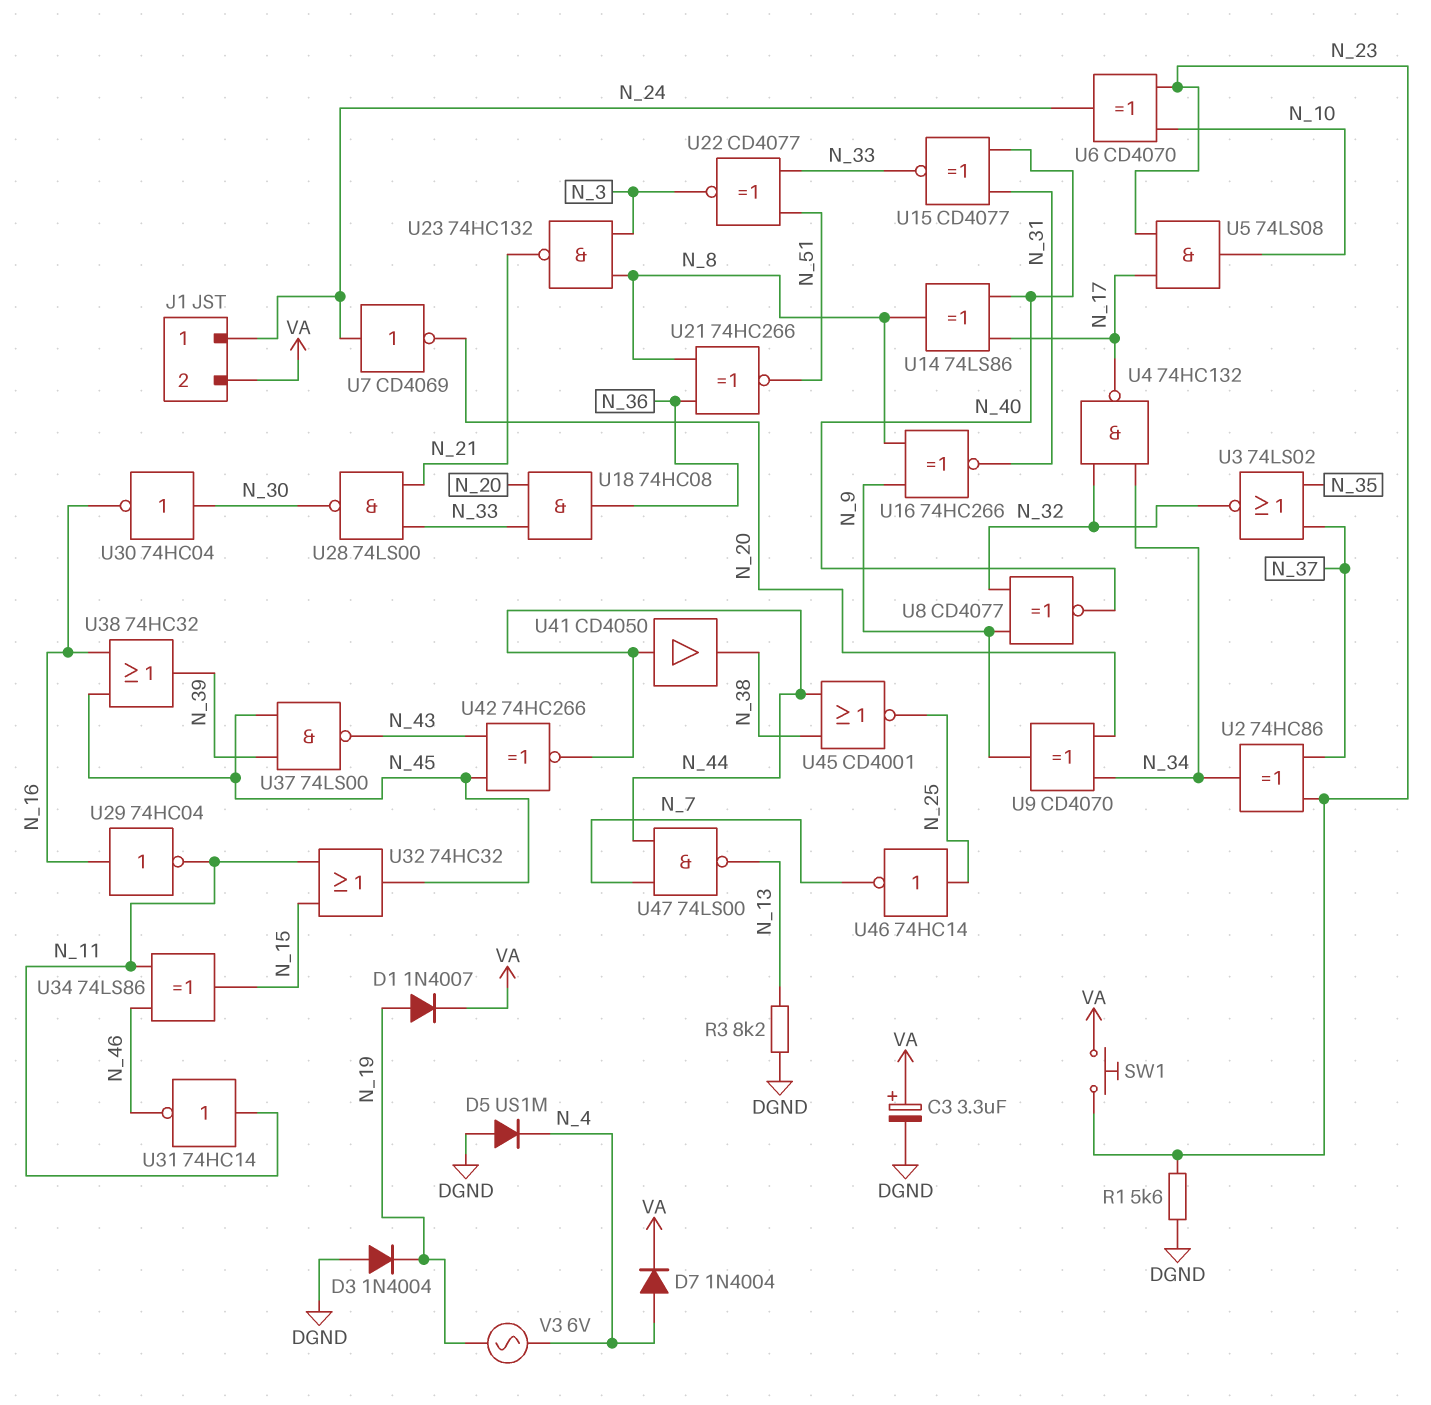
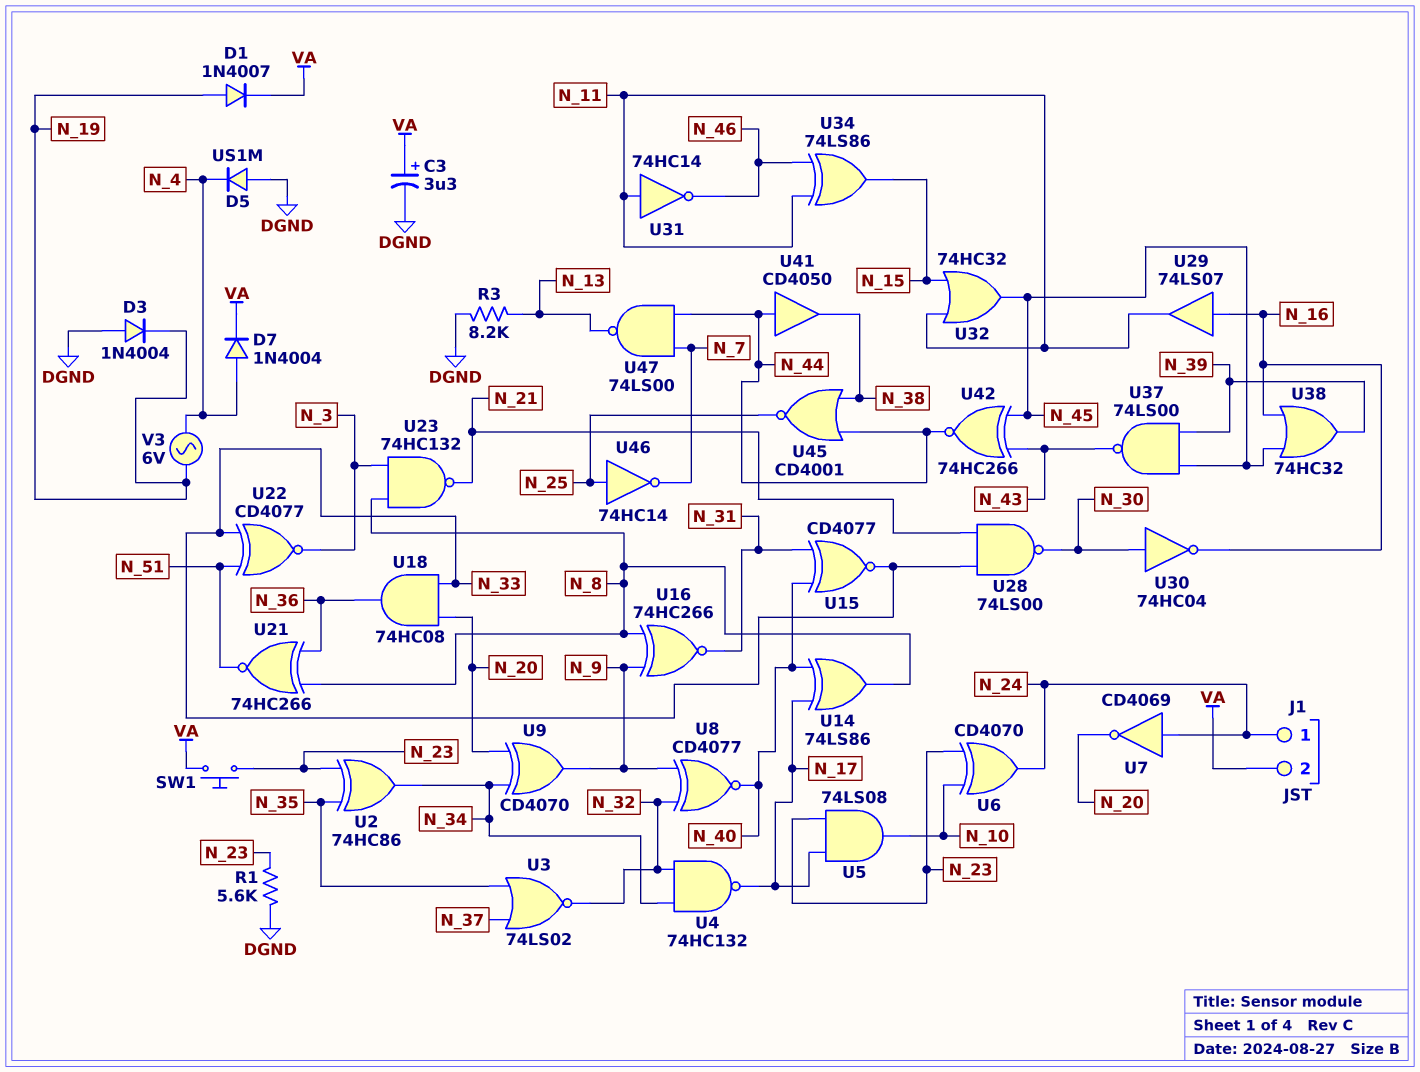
U2: XOR 74HC86 (in N_23, in N_37, out N_34) -> XOR 74HC86 (in N_23, in N_35, out N_34)
U29: NOT 74HC04 (in N_16, out N_11) -> buffer 74LS07 (in N_16, out N_11)

